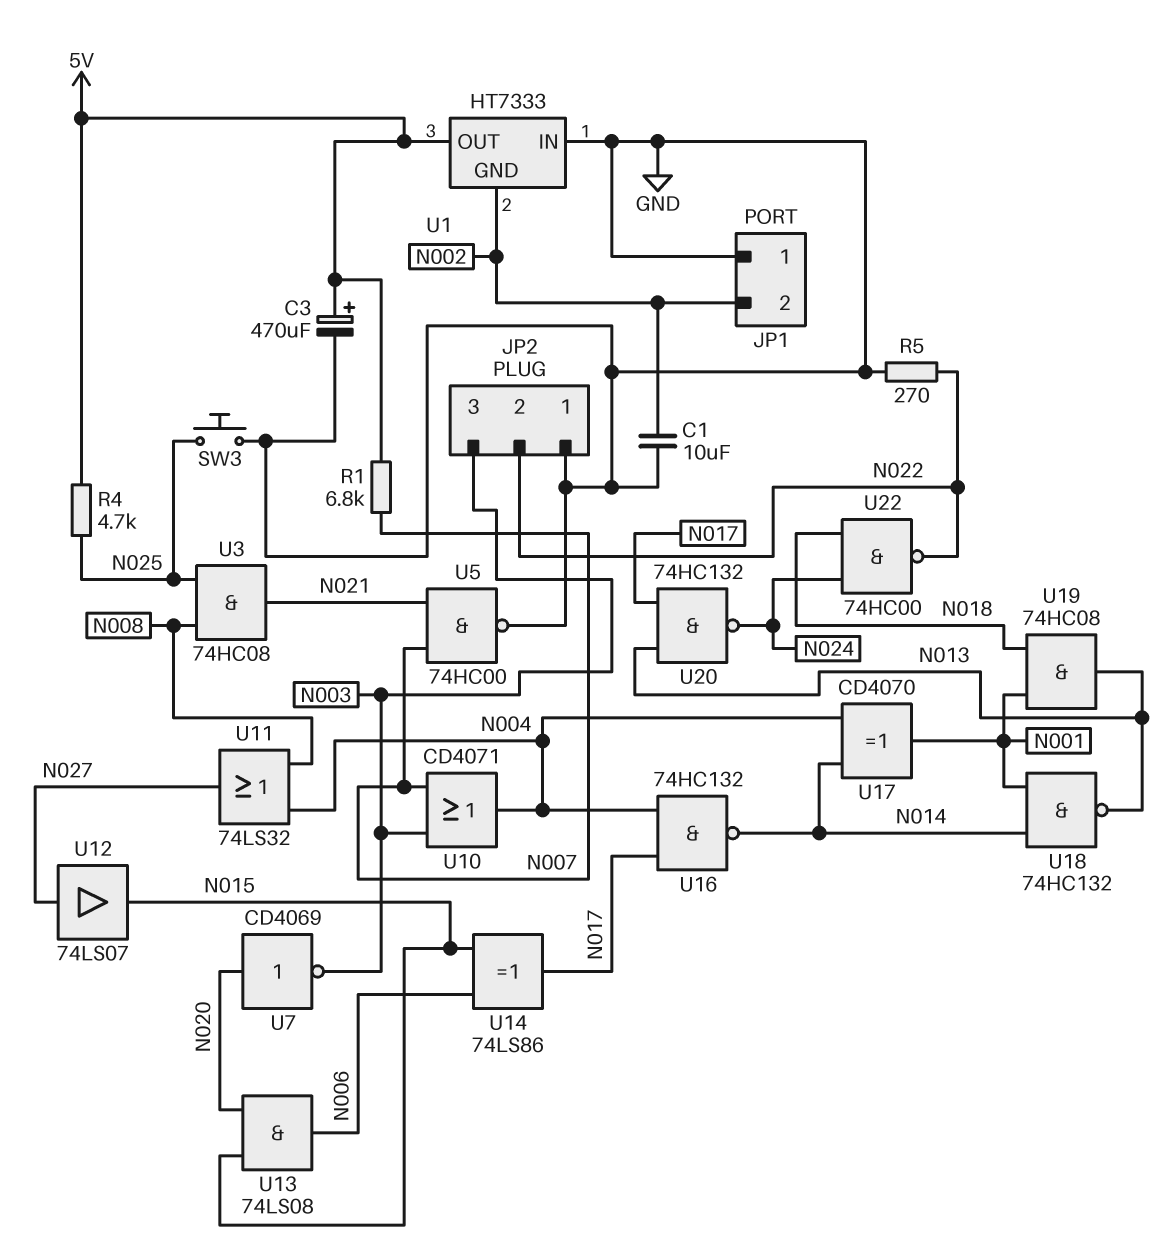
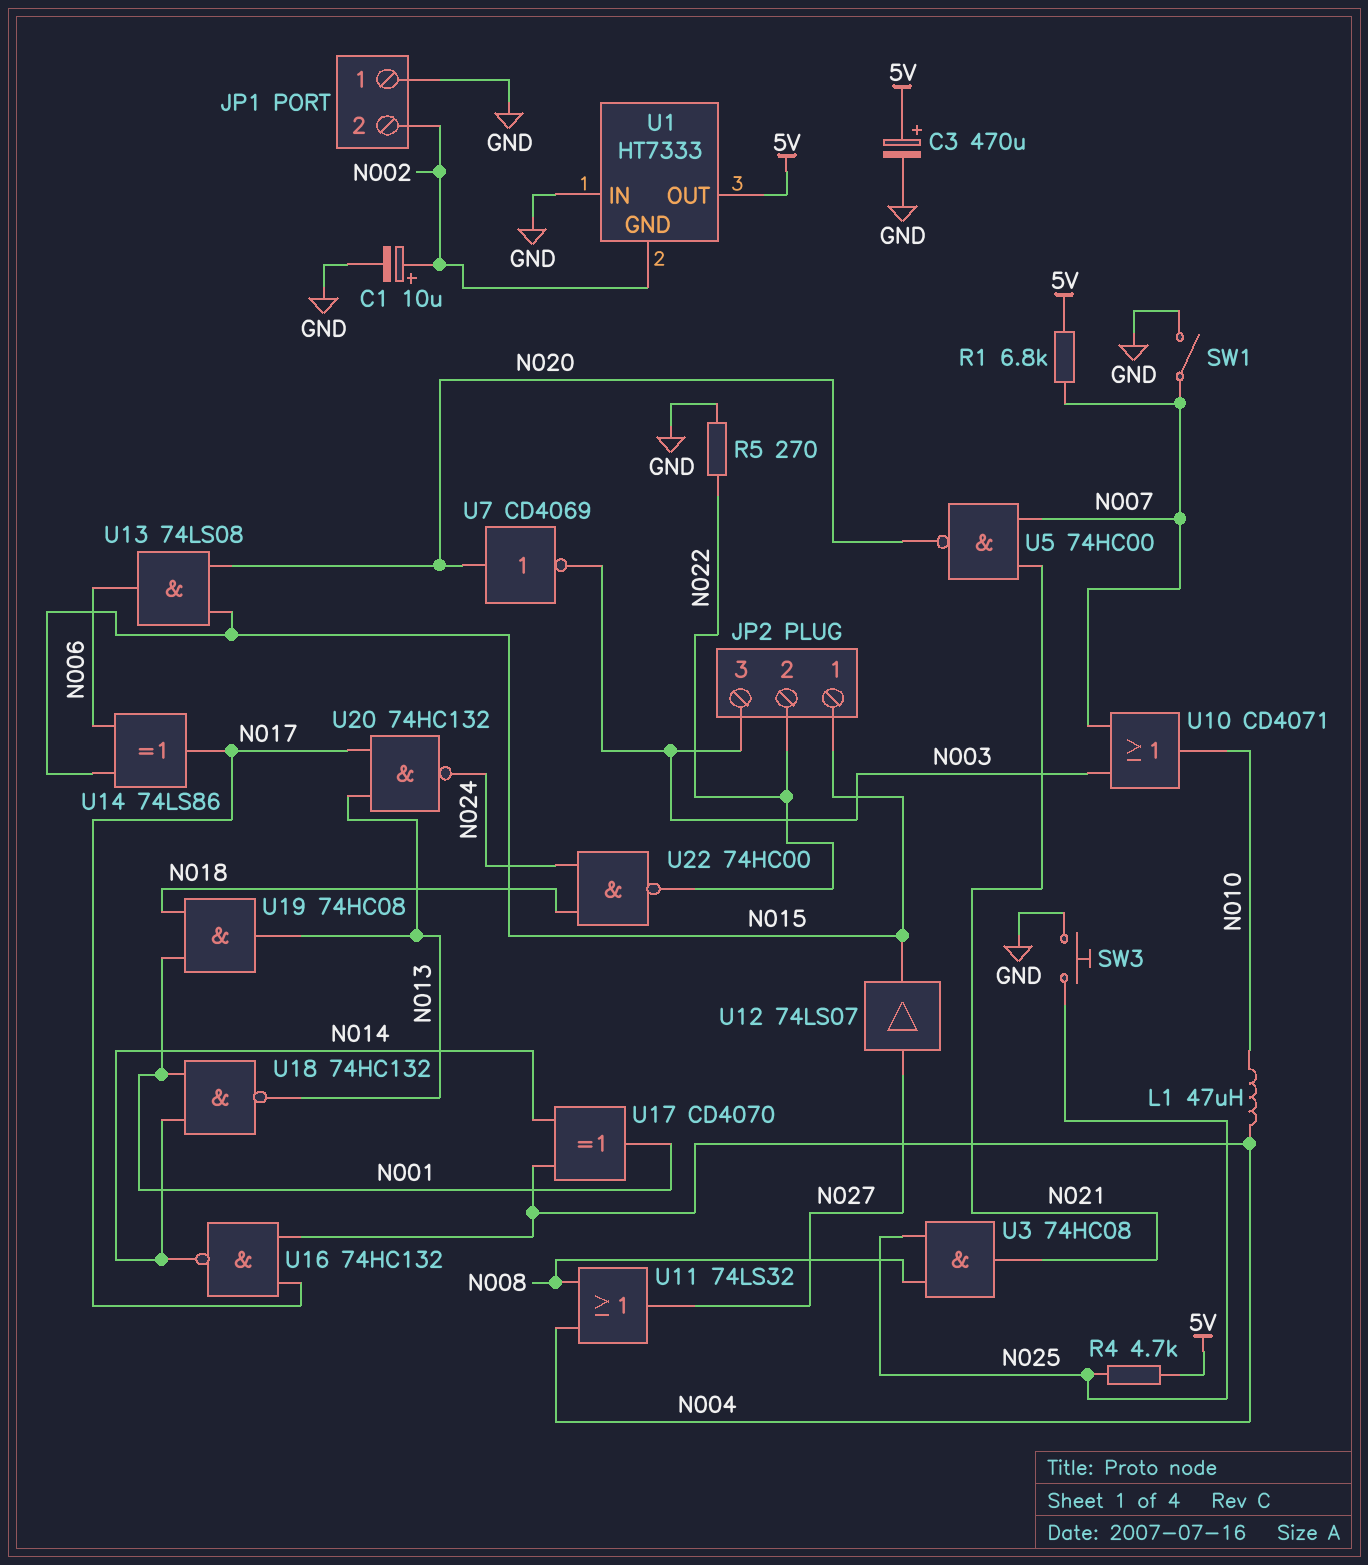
C1: 10uF (GND, N002) -> 10uF (plus N002, minus GND)
JP2 pin 1: GND -> N015
L1: none -> 47uH (N004, N010)
SW1: none -> switch (GND, N007)
U5: NAND 74HC00 (in N007, in N021, out GND) -> NAND 74HC00 (in N007, in N021, out N020)
U10: OR CD4071 (in N003, in N007, out N004) -> OR CD4071 (in N003, in N007, out N010)

